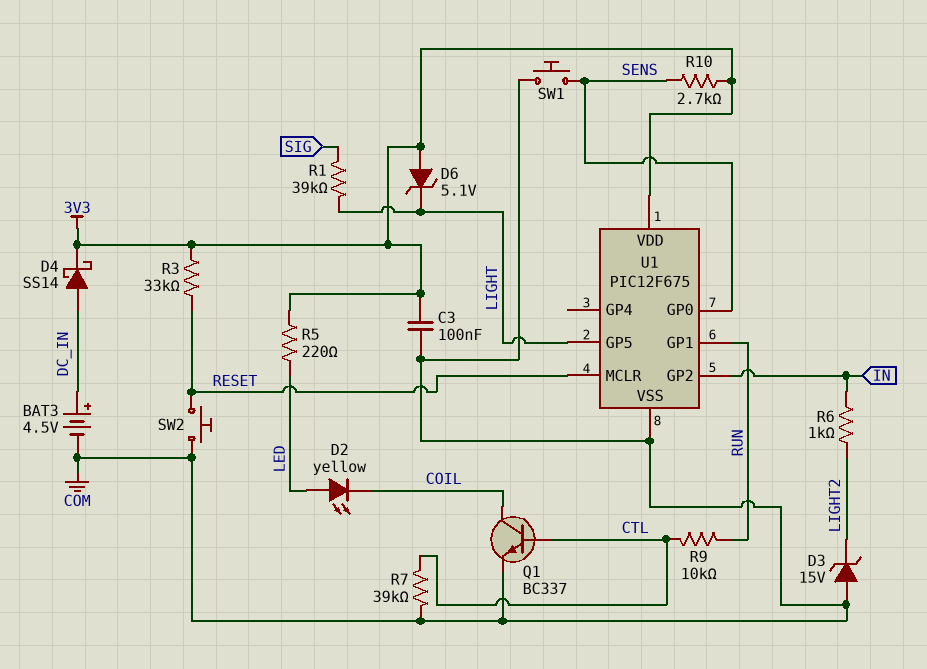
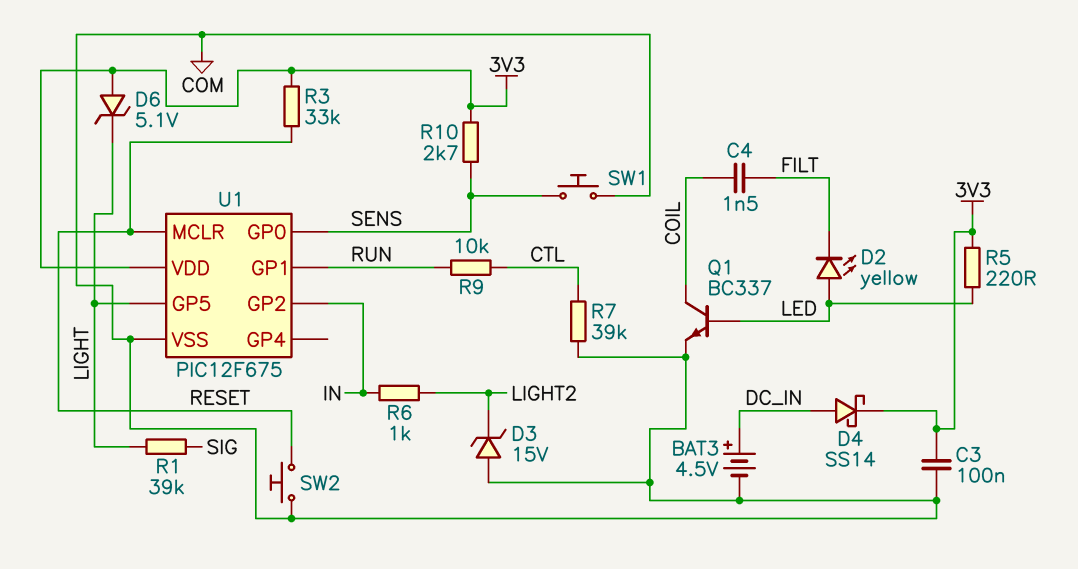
C4: none -> 1.5nF (COIL, FILT)
D2: LED yellow (A LED, K COIL) -> LED yellow (A LED, K FILT)
Q1: NPN BC337 (B CTL, C COIL, E COM) -> NPN BC337 (B LED, C COIL, E COM)

